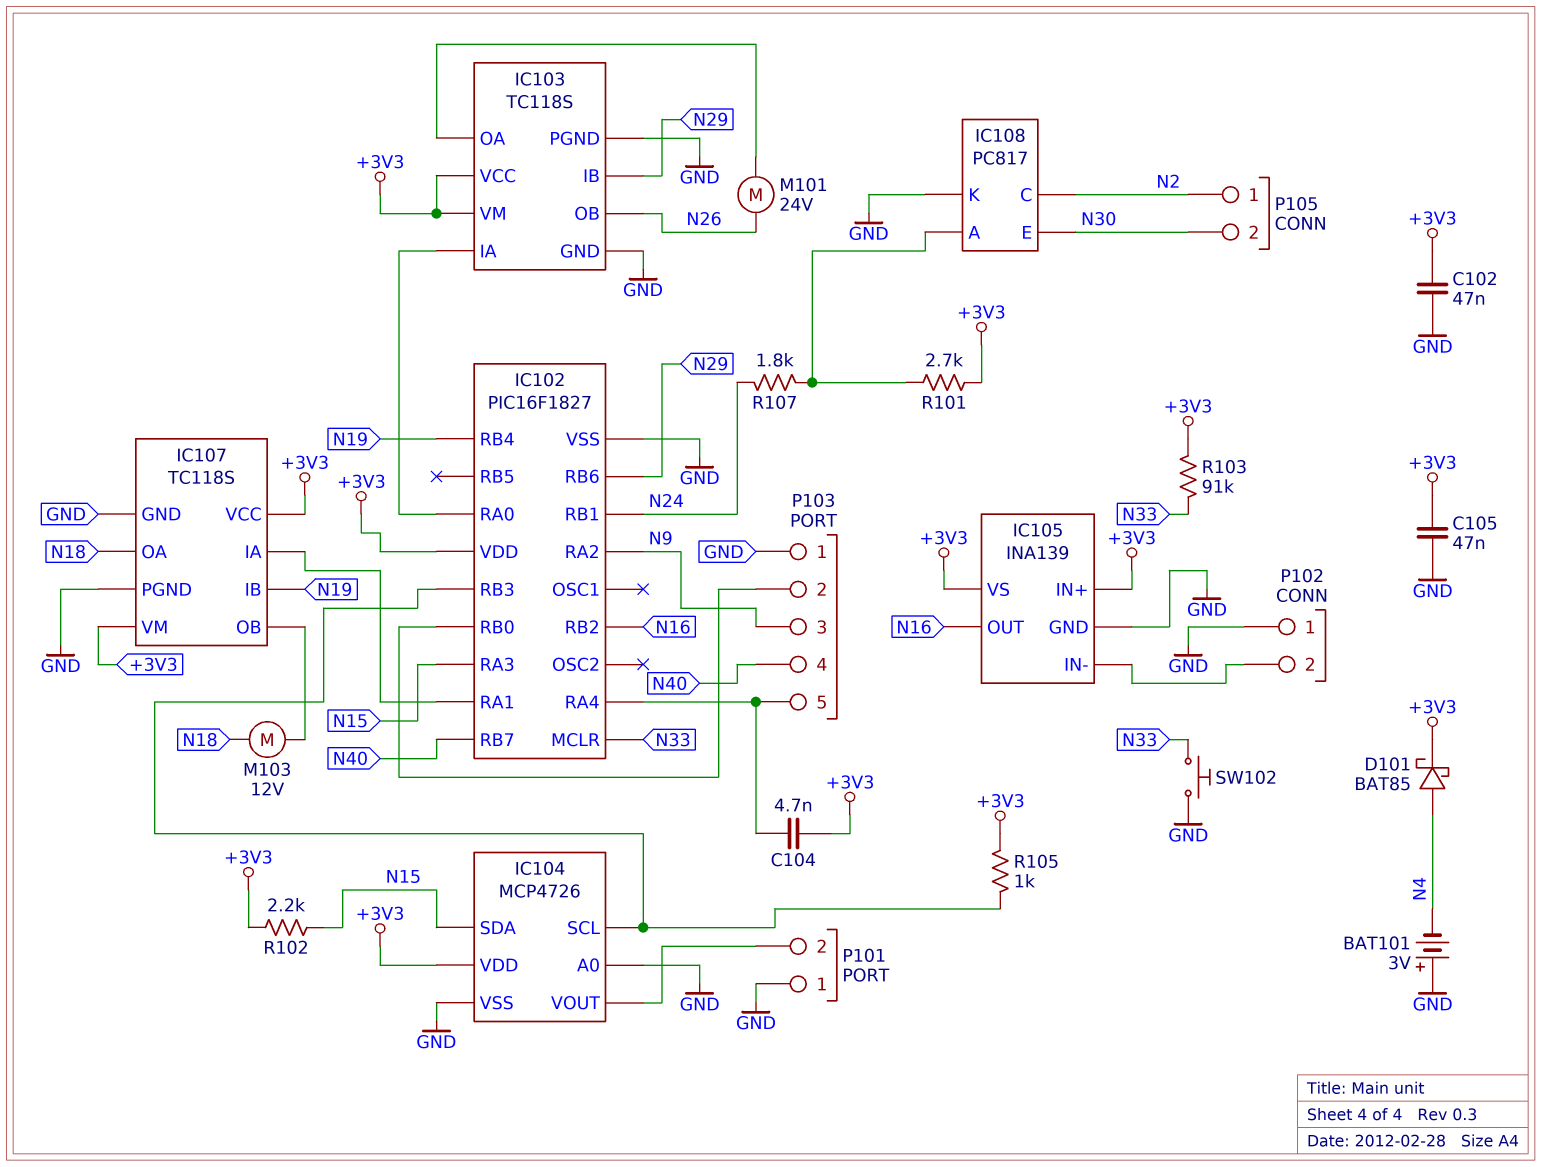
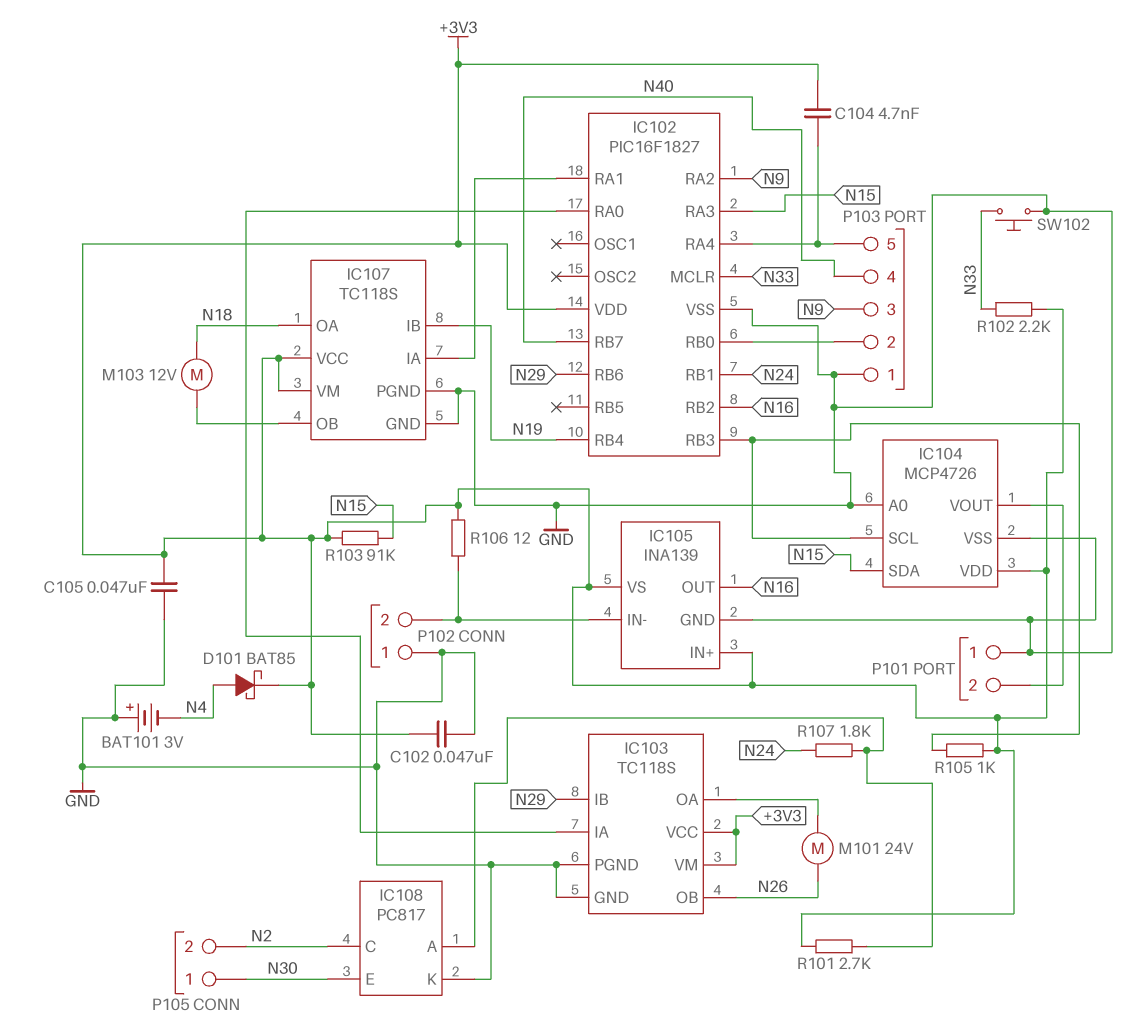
P105 pin 1: N2 -> N30
P105 pin 2: N30 -> N2
R102: 2.2k (+3V3, N15) -> 2.2k (+3V3, N33)
R103: 91k (+3V3, N33) -> 91k (+3V3, N15)
R106: none -> 12 (+3V3, IC105/IN-)

